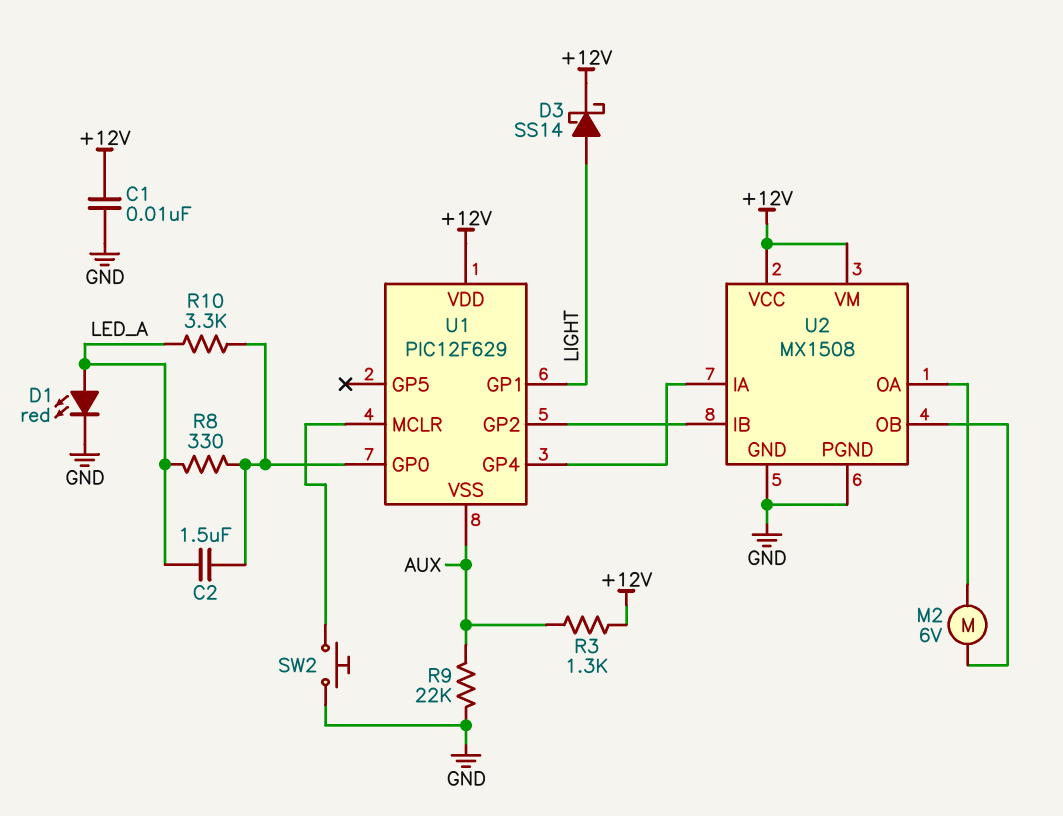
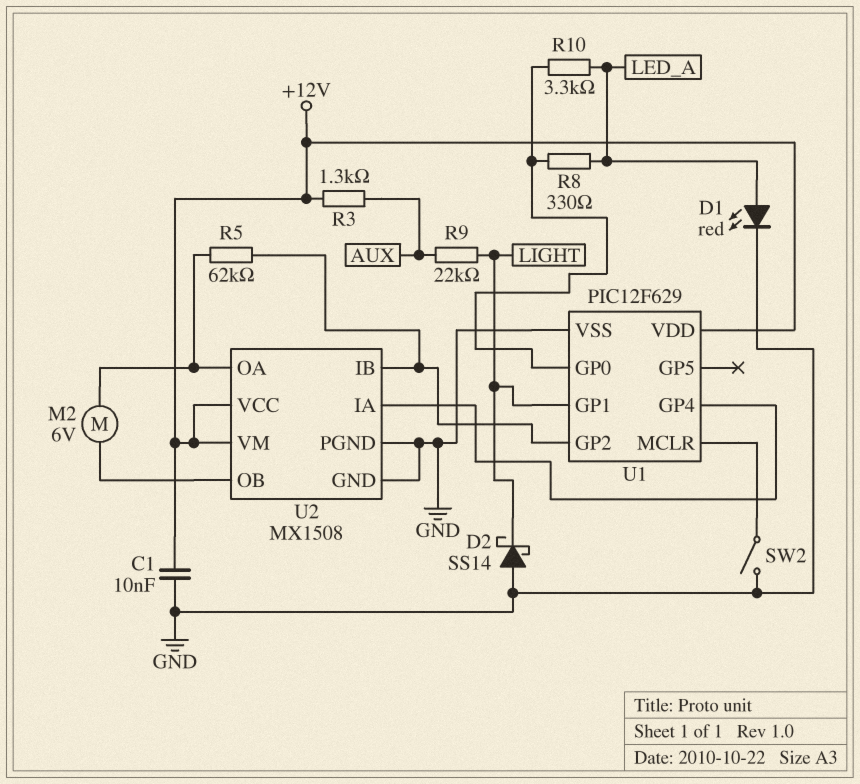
C2: 1.5uF (LED_A, U1/GP0) -> none
D2: none -> schottky SS14 (A GND, K LIGHT)
D3: schottky SS14 (A LIGHT, K +12V) -> none
R5: none -> 62k (U1/GP2, U2/OA)
R9: 22k (AUX, GND) -> 22k (AUX, LIGHT)
SW2: button (GND, U1/MCLR) -> switch (GND, U1/MCLR)
U1 pin VSS: AUX -> GND

